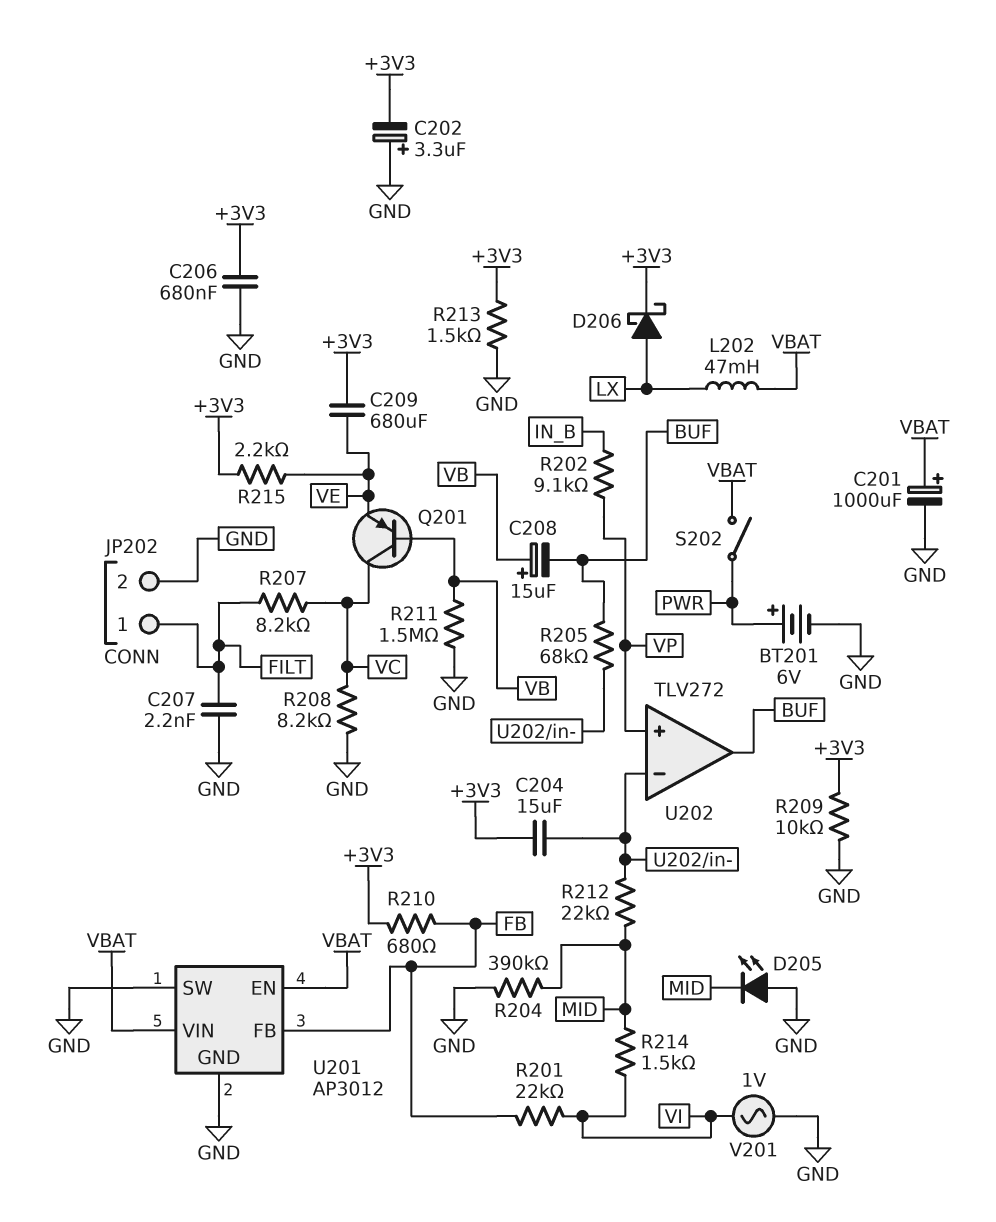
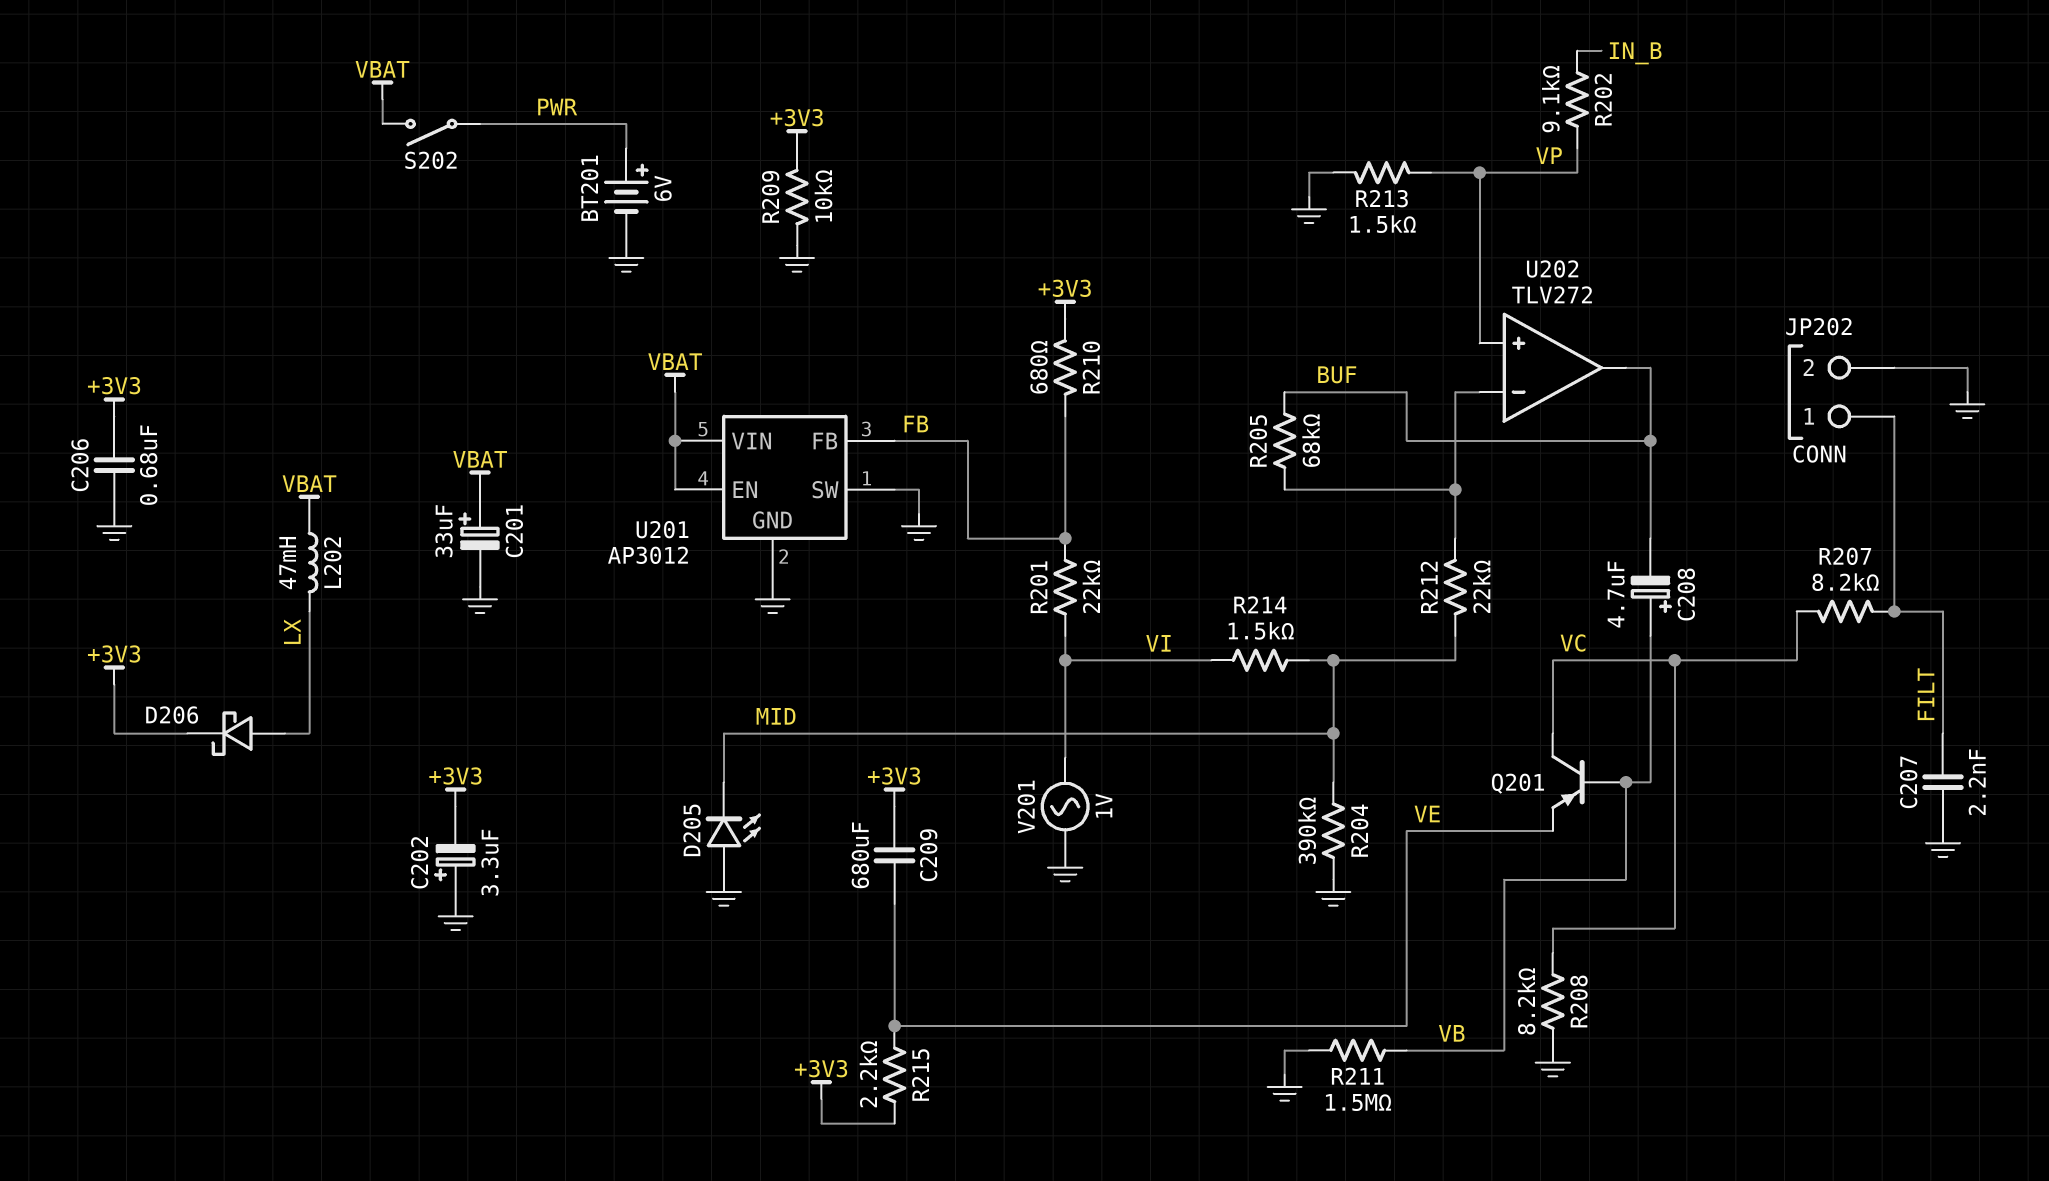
C201: 1000uF (plus VBAT, minus GND) -> 33uF (plus VBAT, minus GND)
C204: 15uF (+3V3, U202/in-) -> none
C208: 15uF (plus VB, minus BUF) -> 4.7uF (plus VB, minus BUF)
R213: 1.5k (+3V3, GND) -> 1.5k (GND, VP)

